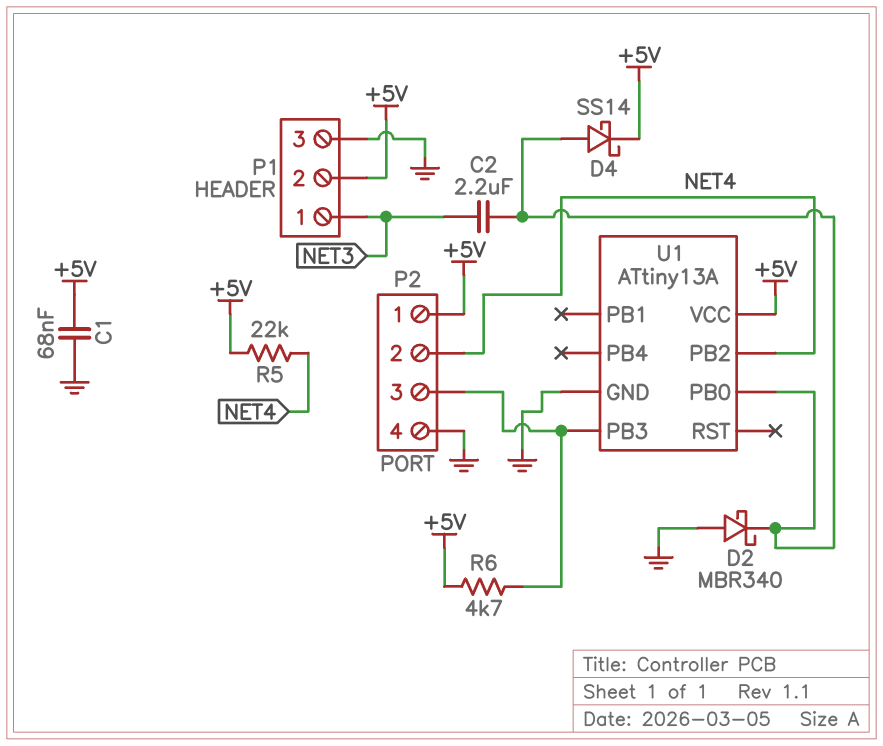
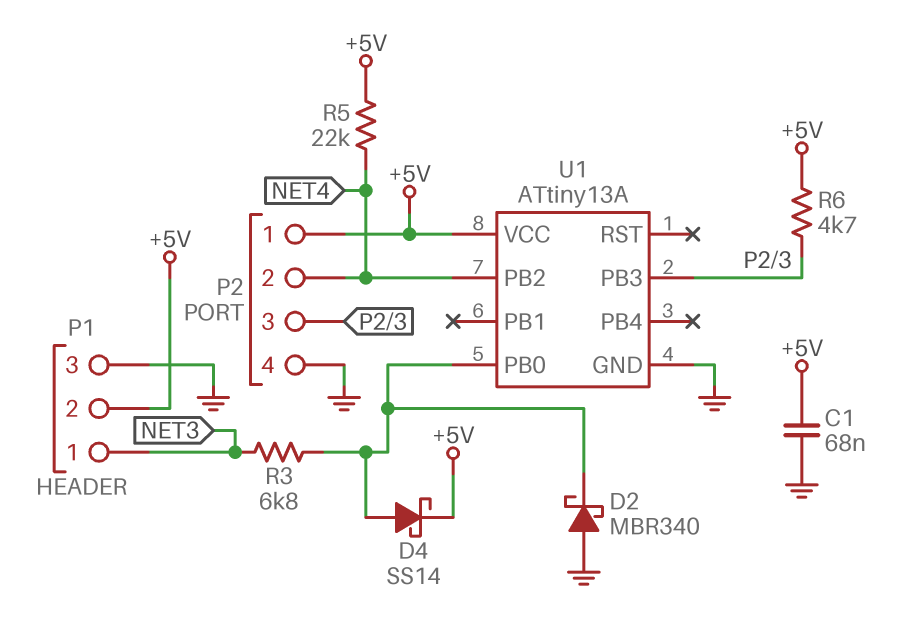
C2: 2.2uF (NET3, U1/PB0) -> none
R3: none -> 6.8k (NET3, U1/PB0)

